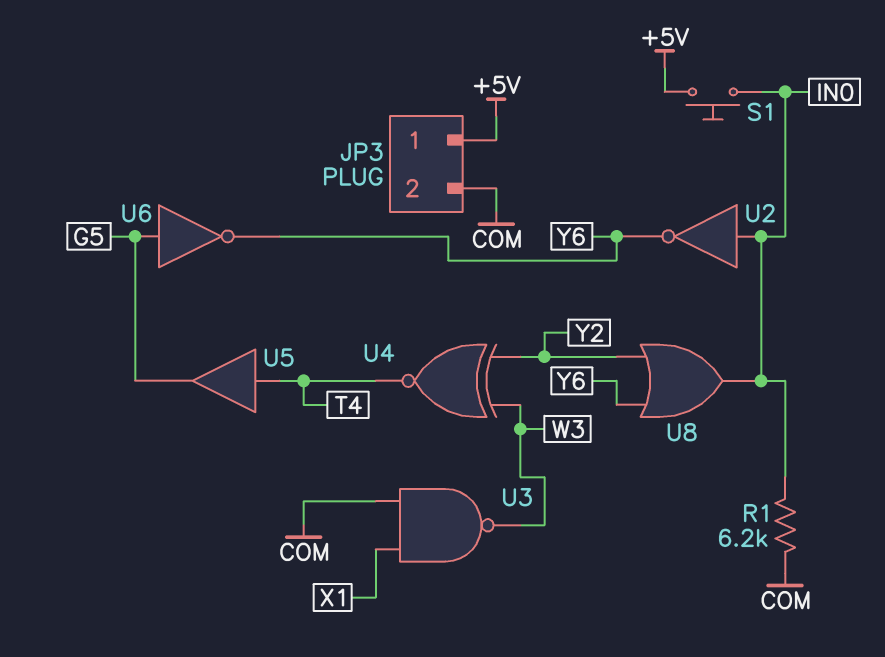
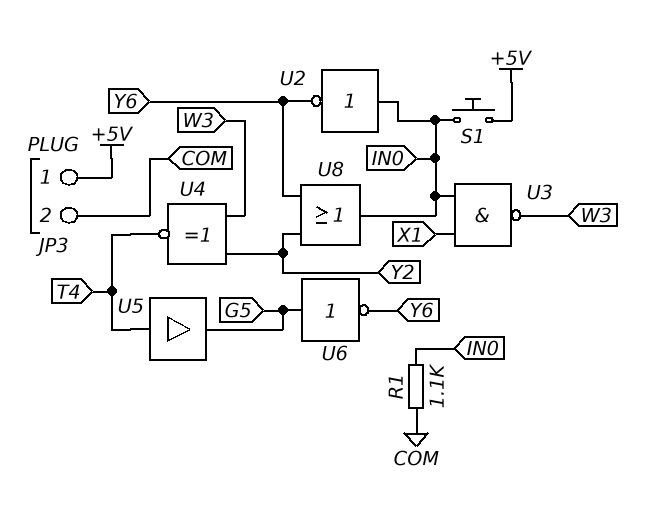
R1: 6.2k (COM, IN0) -> 1.1k (COM, IN0)
U3: NAND (in COM, in X1, out W3) -> NAND (in IN0, in X1, out W3)

